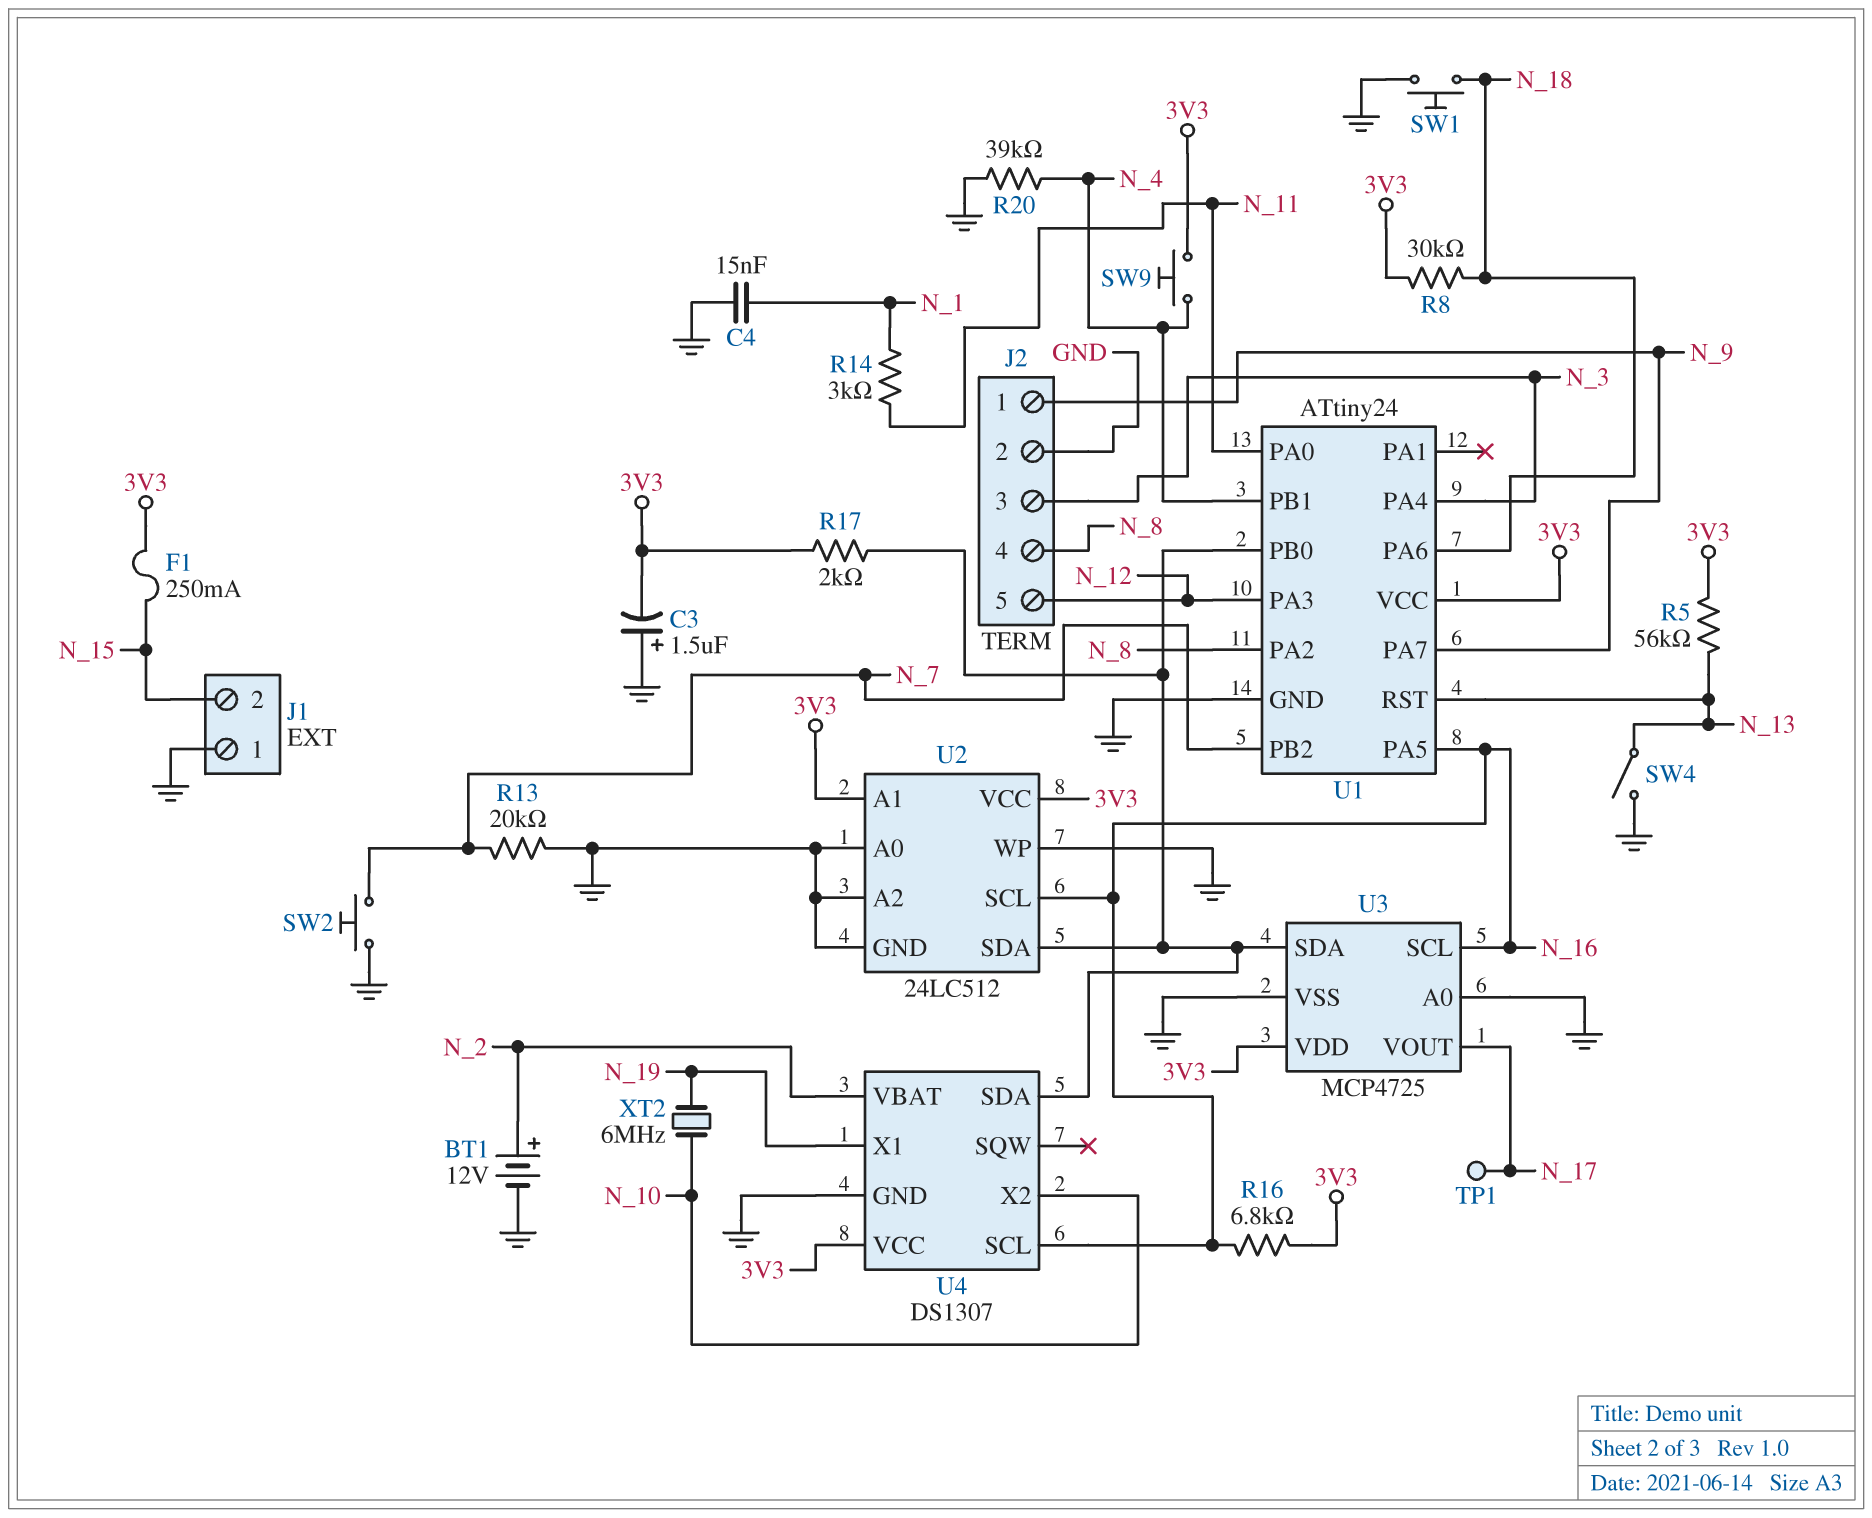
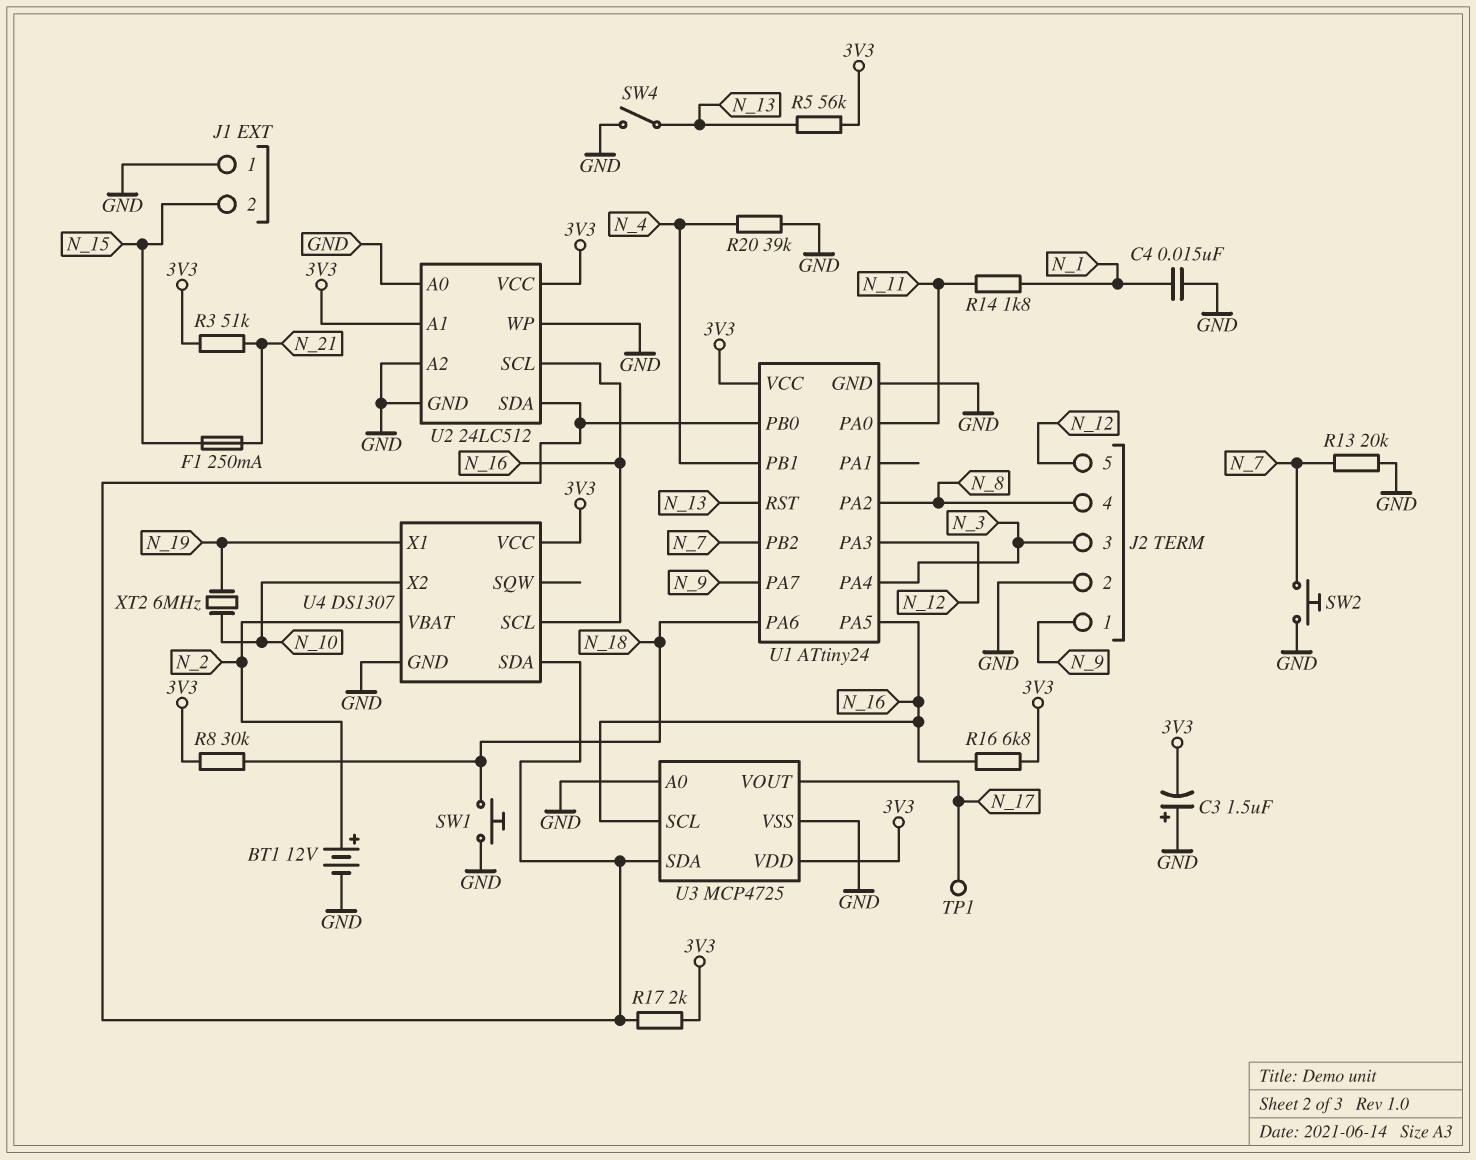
F1: 250mA (3V3, N_15) -> 250mA (N_15, N_21)
R3: none -> 51k (3V3, N_21)
R14: 3k (N_1, N_11) -> 1.8k (N_1, N_11)
SW9: button (3V3, N_4) -> none

